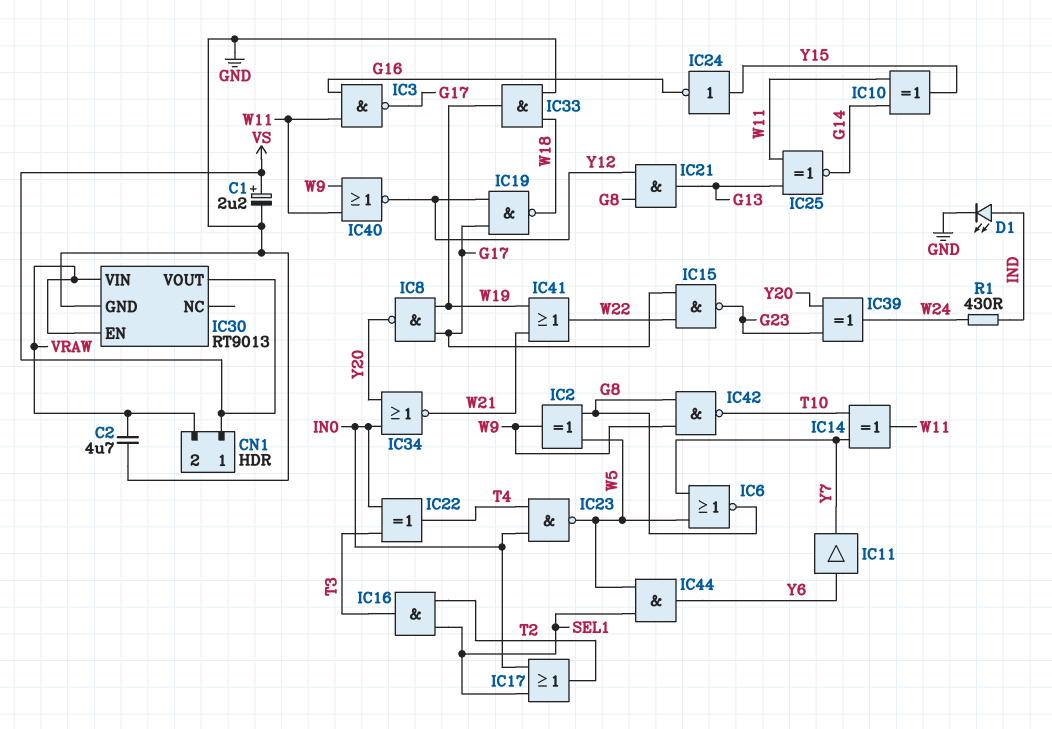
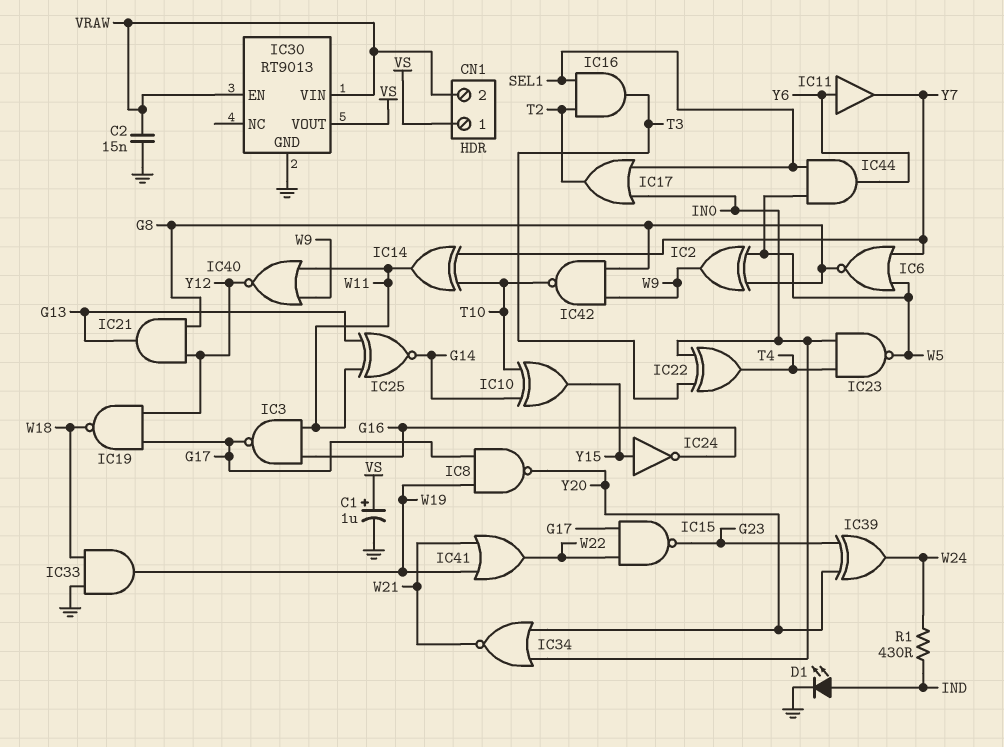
C1: 2.2uF (plus VS, minus GND) -> 1uF (plus VS, minus GND)
C2: 4.7uF (GND, VRAW) -> 15nF (GND, VRAW)
IC10: XOR (in G14, in W11, out Y15) -> XOR (in G14, in T10, out Y15)

